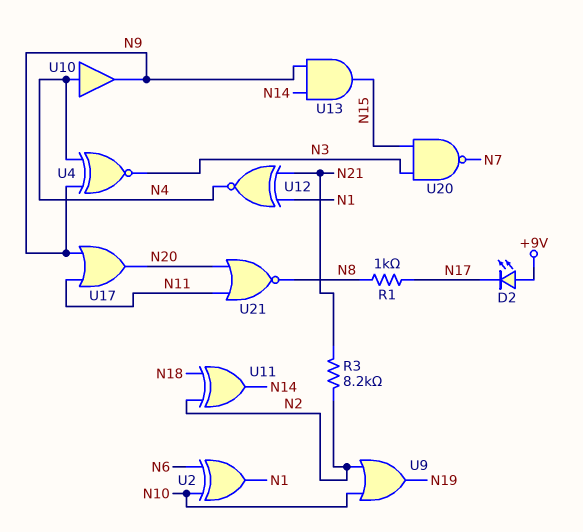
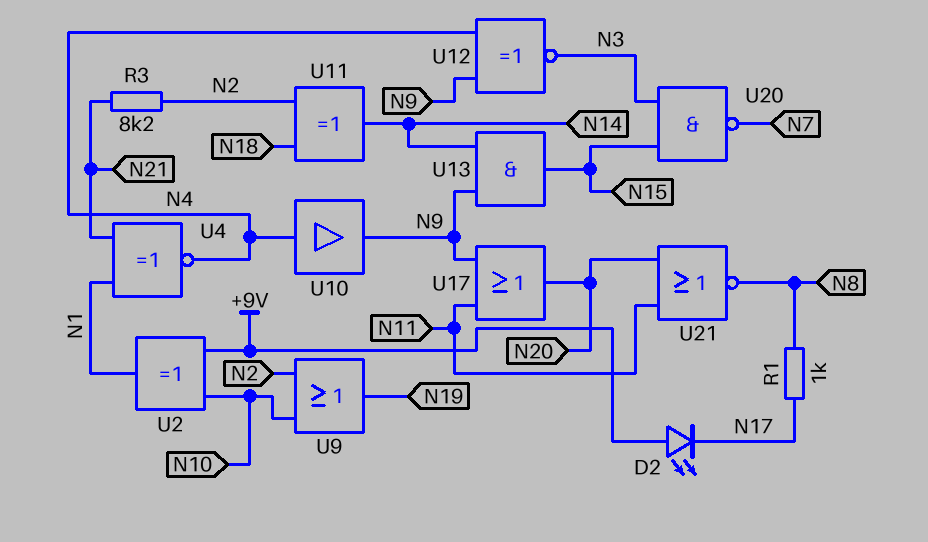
U2: XOR (in N6, in N10, out N1) -> XOR (in +9V, in N10, out N1)
U4: XNOR (in N4, in N9, out N3) -> XNOR (in N1, in N21, out N4)
U12: XNOR (in N1, in N21, out N4) -> XNOR (in N4, in N9, out N3)

